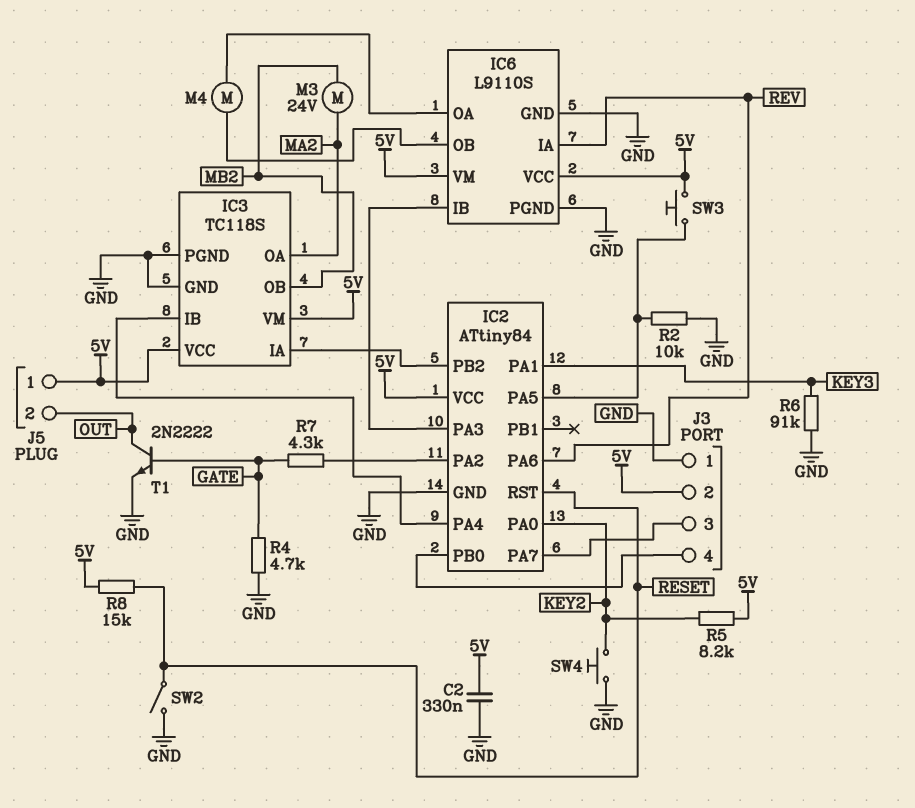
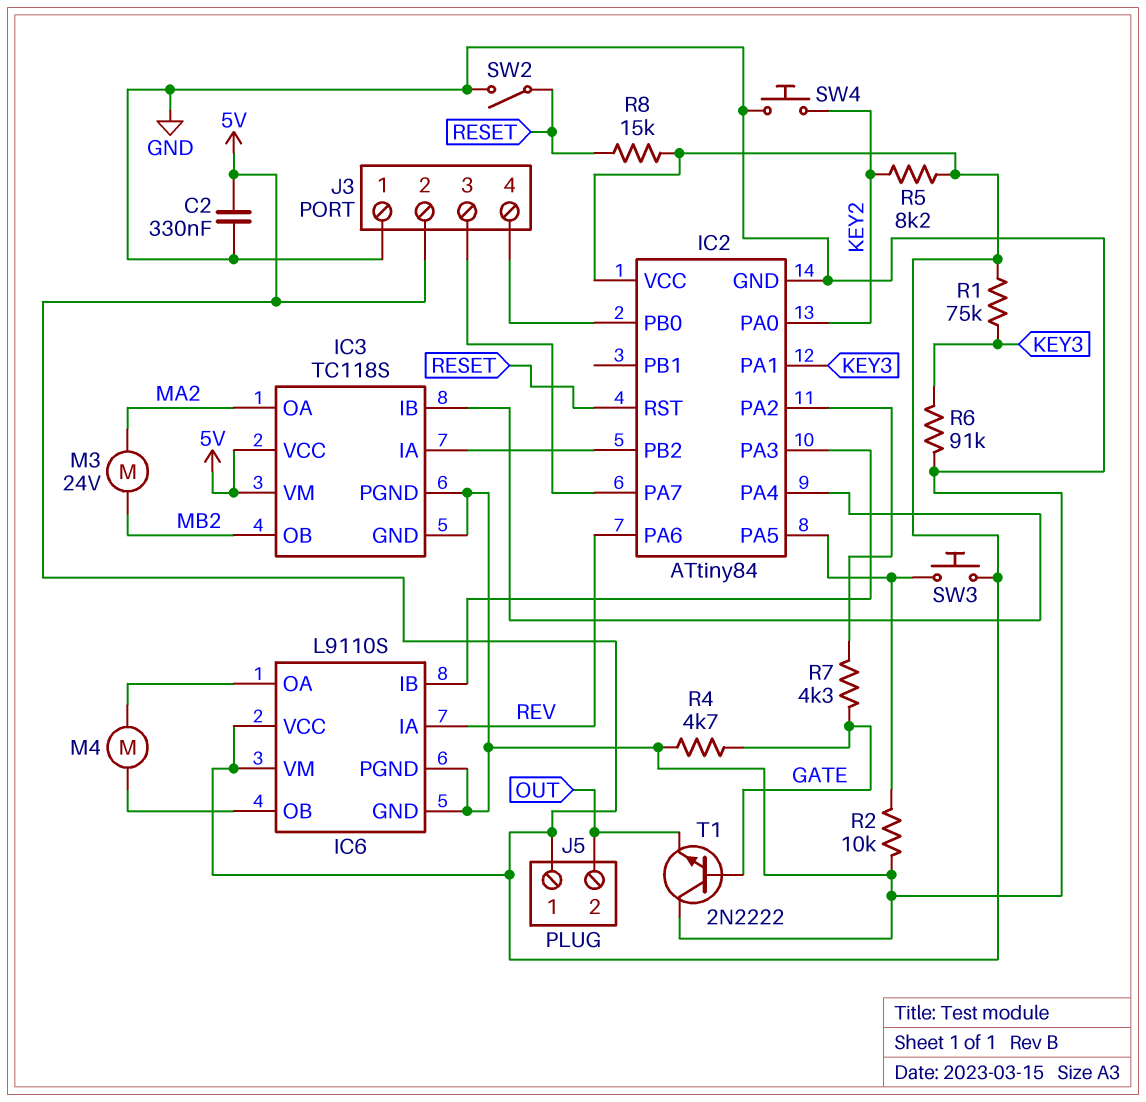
R1: none -> 75k (5V, KEY3)
T1: NPN 2N2222 (B GATE, C OUT, E GND) -> NPN 2N2222 (B GATE, C GND, E OUT)

